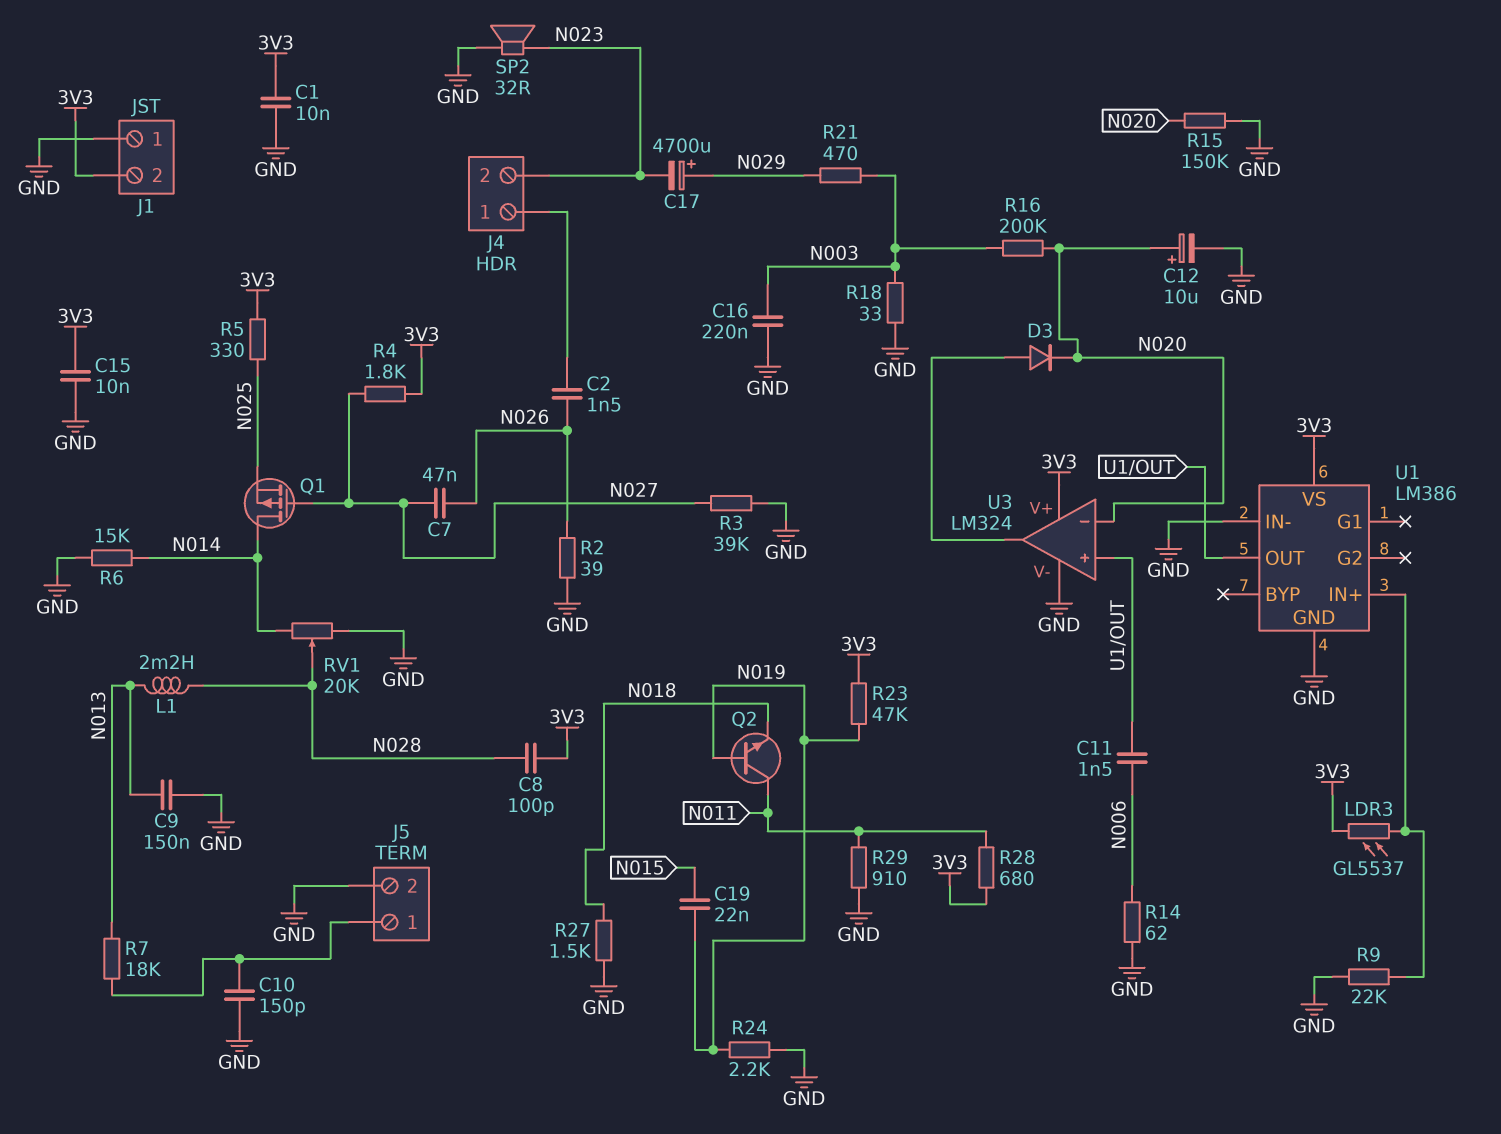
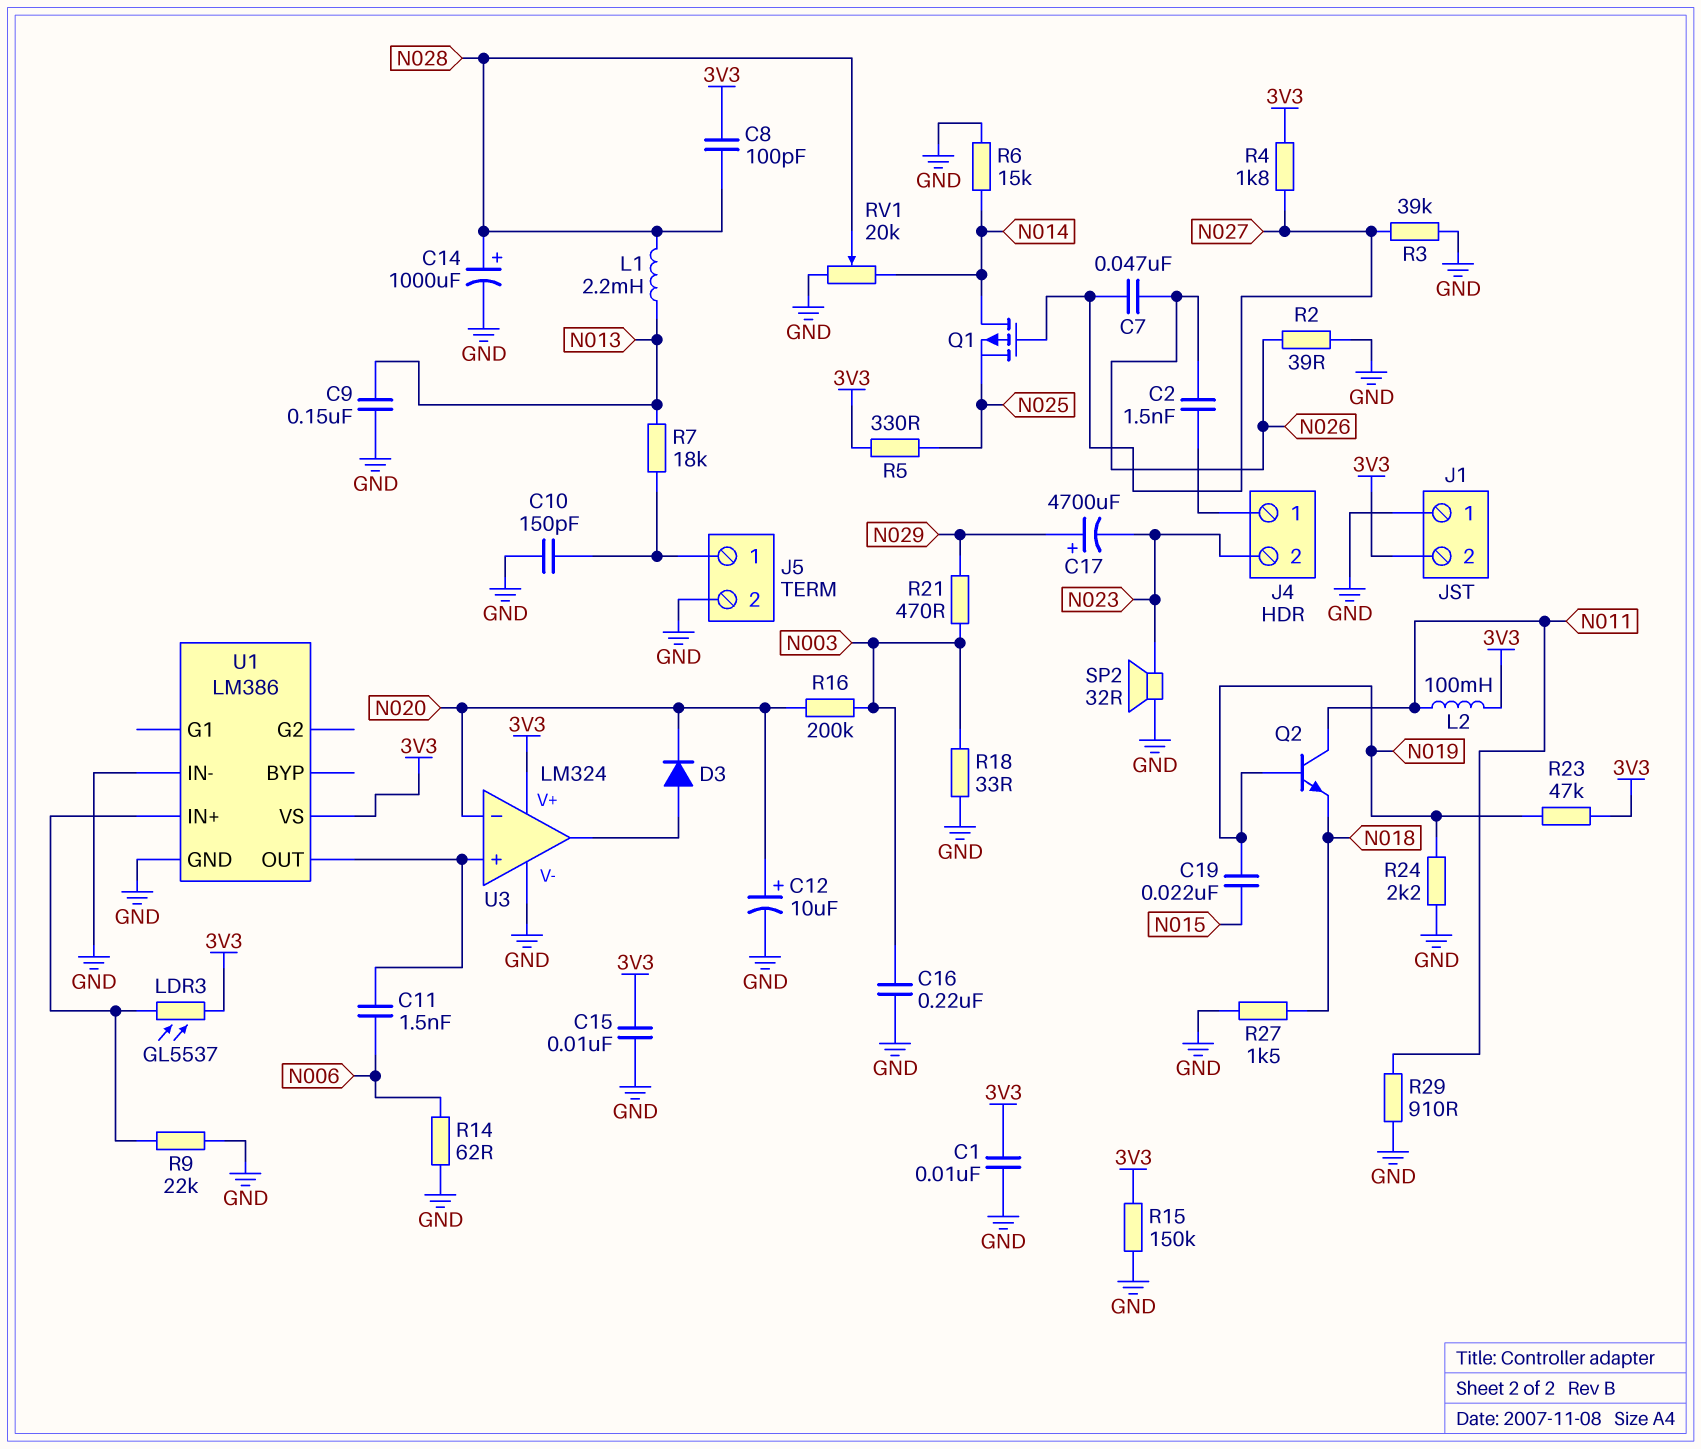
C14: none -> 1000uF (plus N028, minus GND)
L2: none -> 100mH (3V3, N011)
R15: 150k (GND, N020) -> 150k (3V3, GND)
R28: 680 (3V3, N011) -> none

